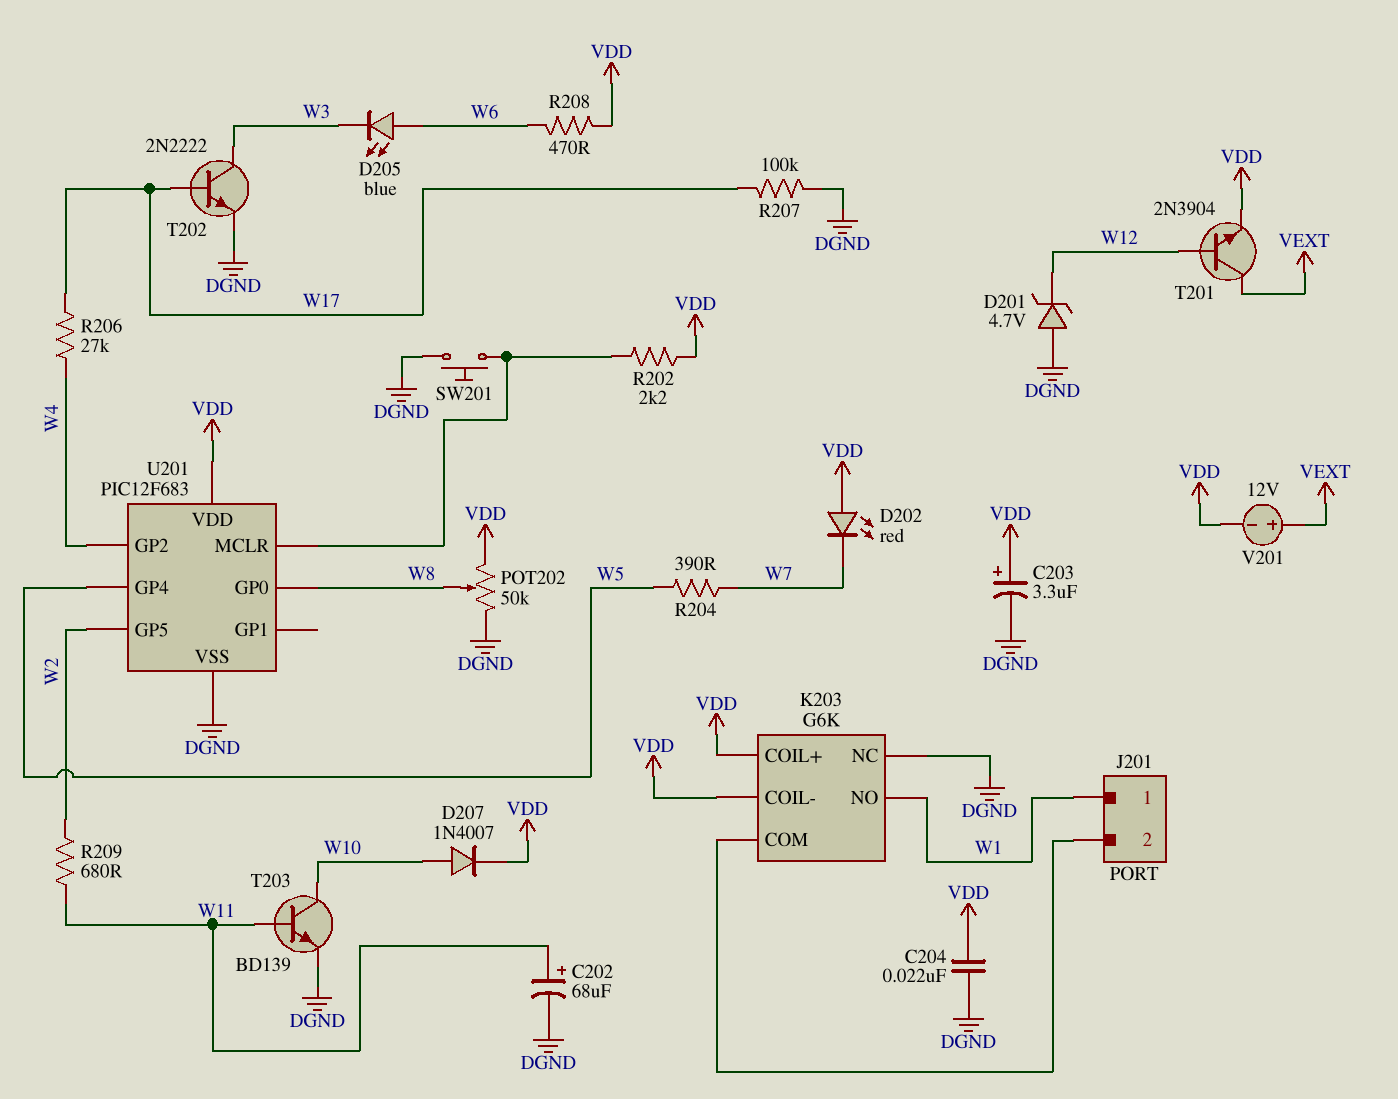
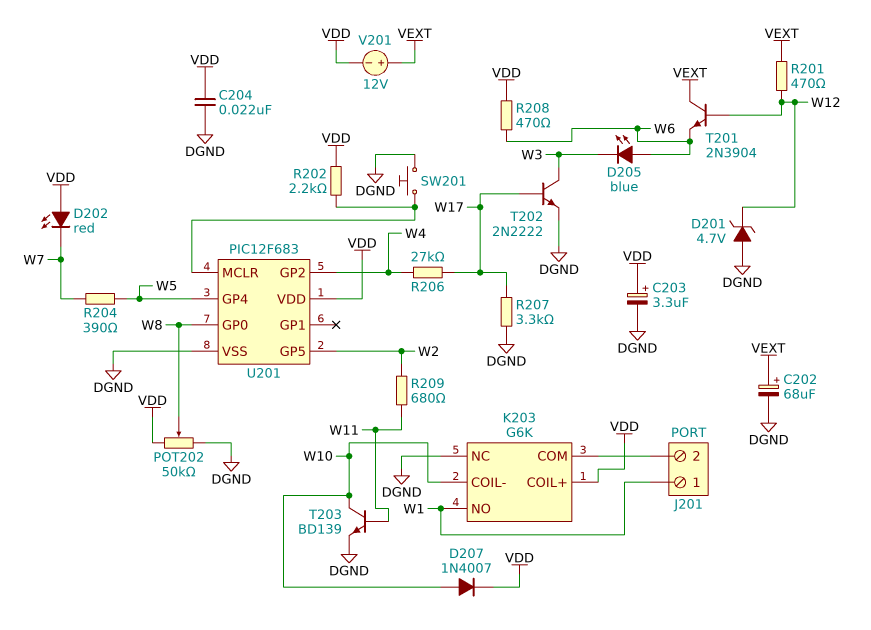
C202: 68uF (plus W11, minus DGND) -> 68uF (plus VEXT, minus DGND)
K203 pin COIL-: VDD -> W10
R201: none -> 470 (VEXT, W12)
R207: 100k (DGND, W17) -> 3.3k (DGND, W17)
T201: NPN 2N3904 (B W12, C VEXT, E VDD) -> NPN 2N3904 (B W12, C VEXT, E W6)

